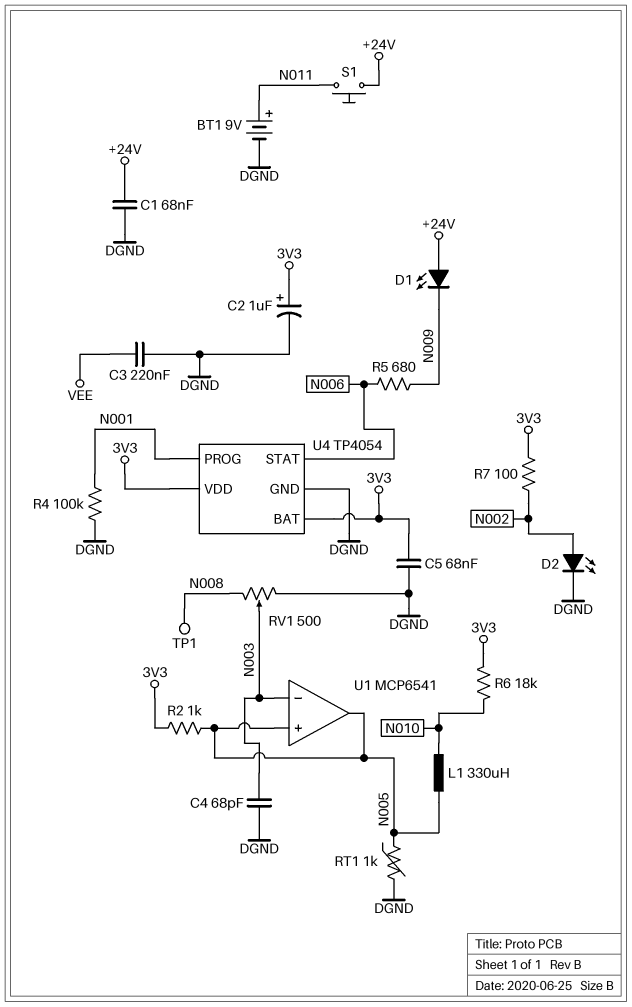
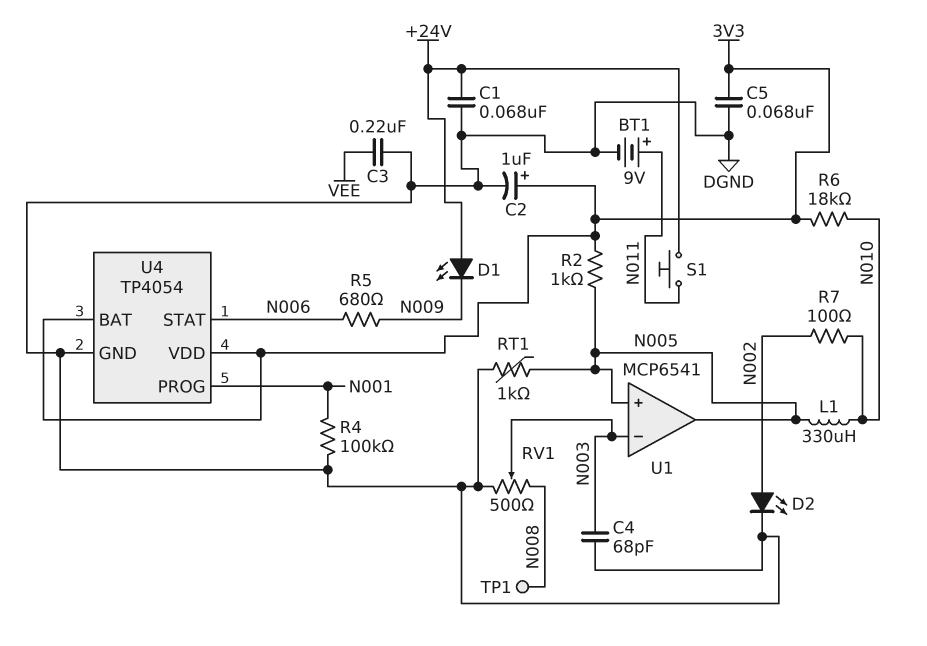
R7: 100 (3V3, N002) -> 100 (N002, N010)

